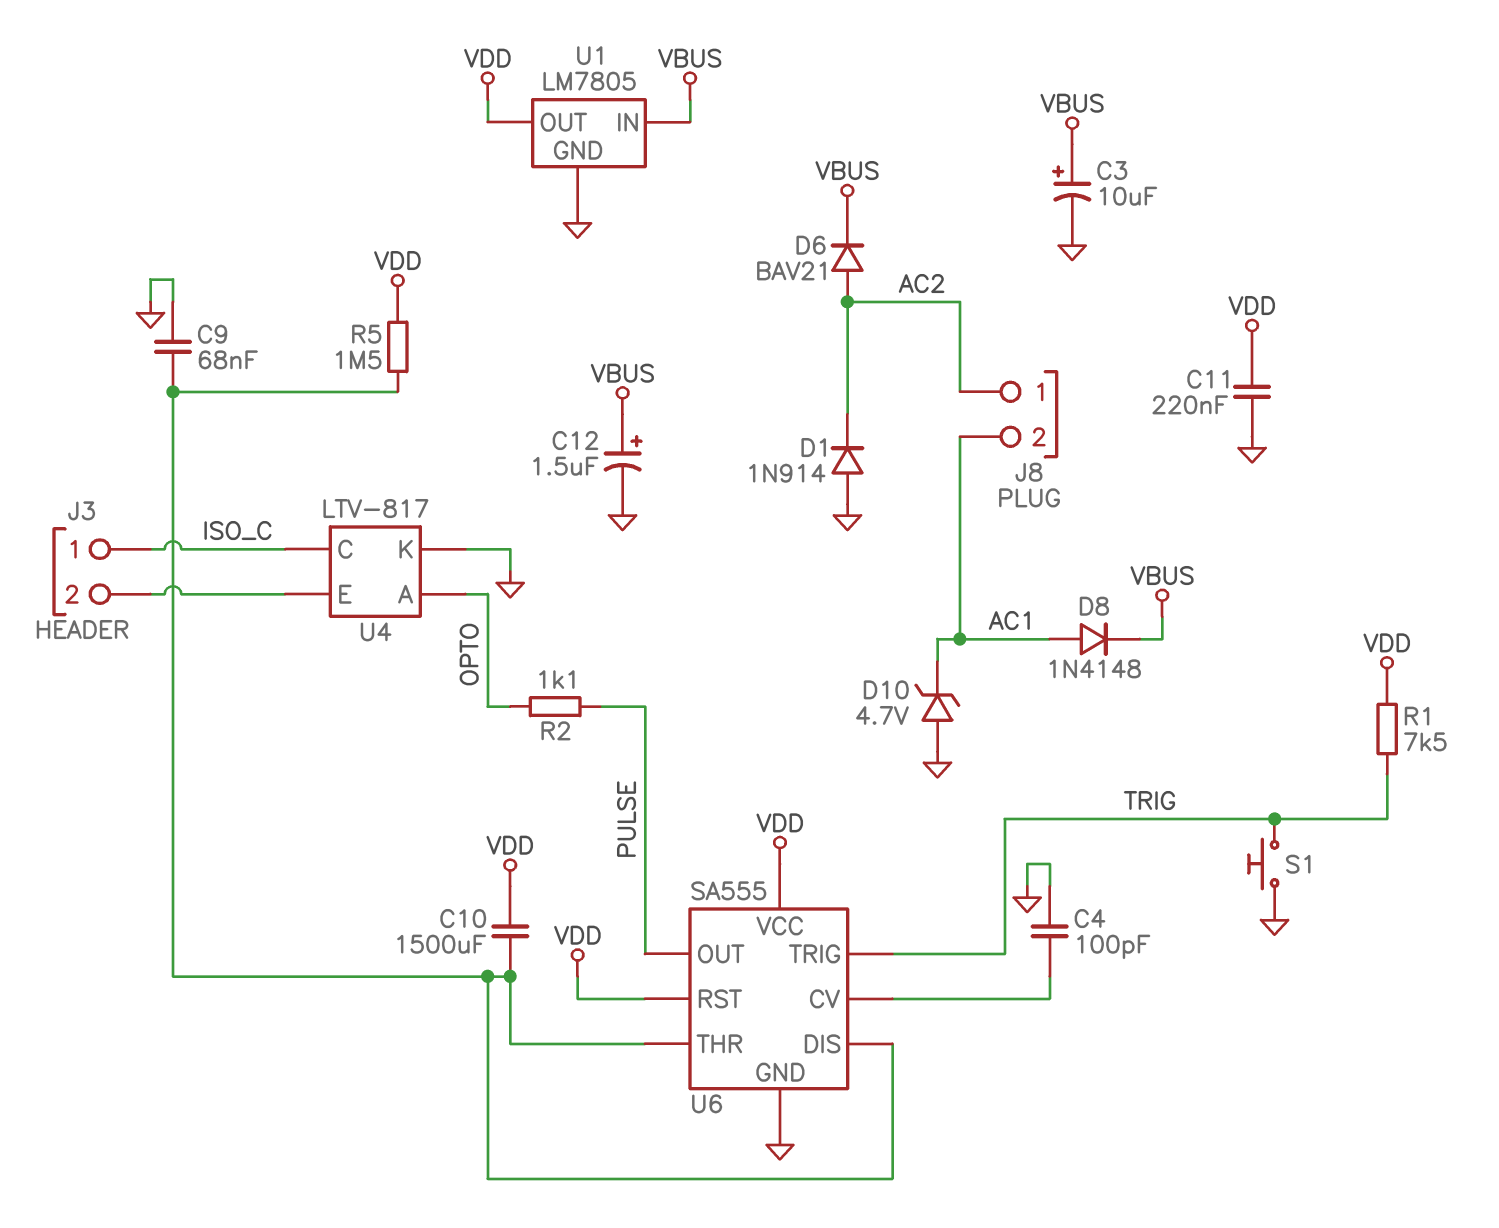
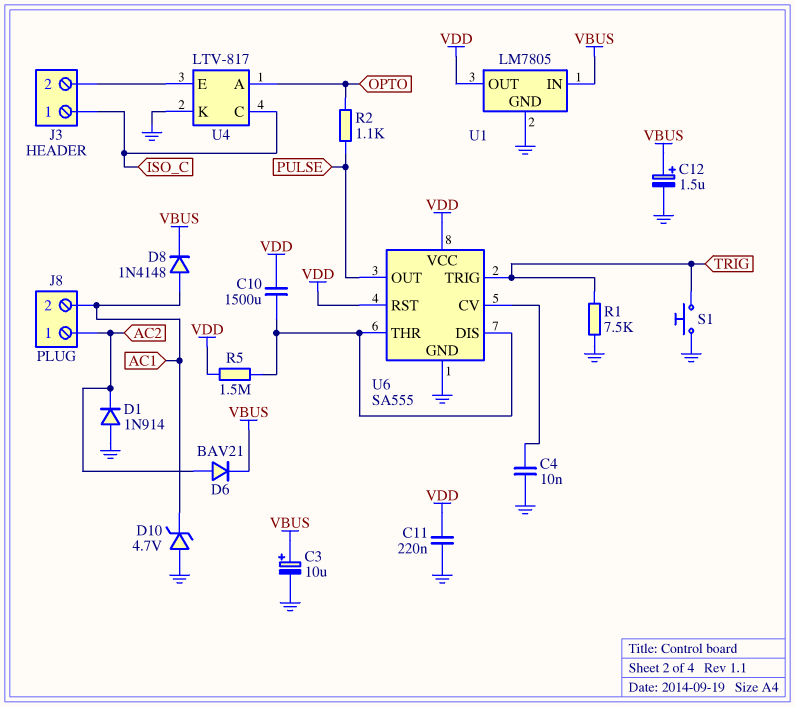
C4: 100pF (GND, U6/CV) -> 10nF (GND, U6/CV)
C9: 68nF (GND, U6/DIS) -> none
R1: 7.5k (TRIG, VDD) -> 7.5k (GND, TRIG)

